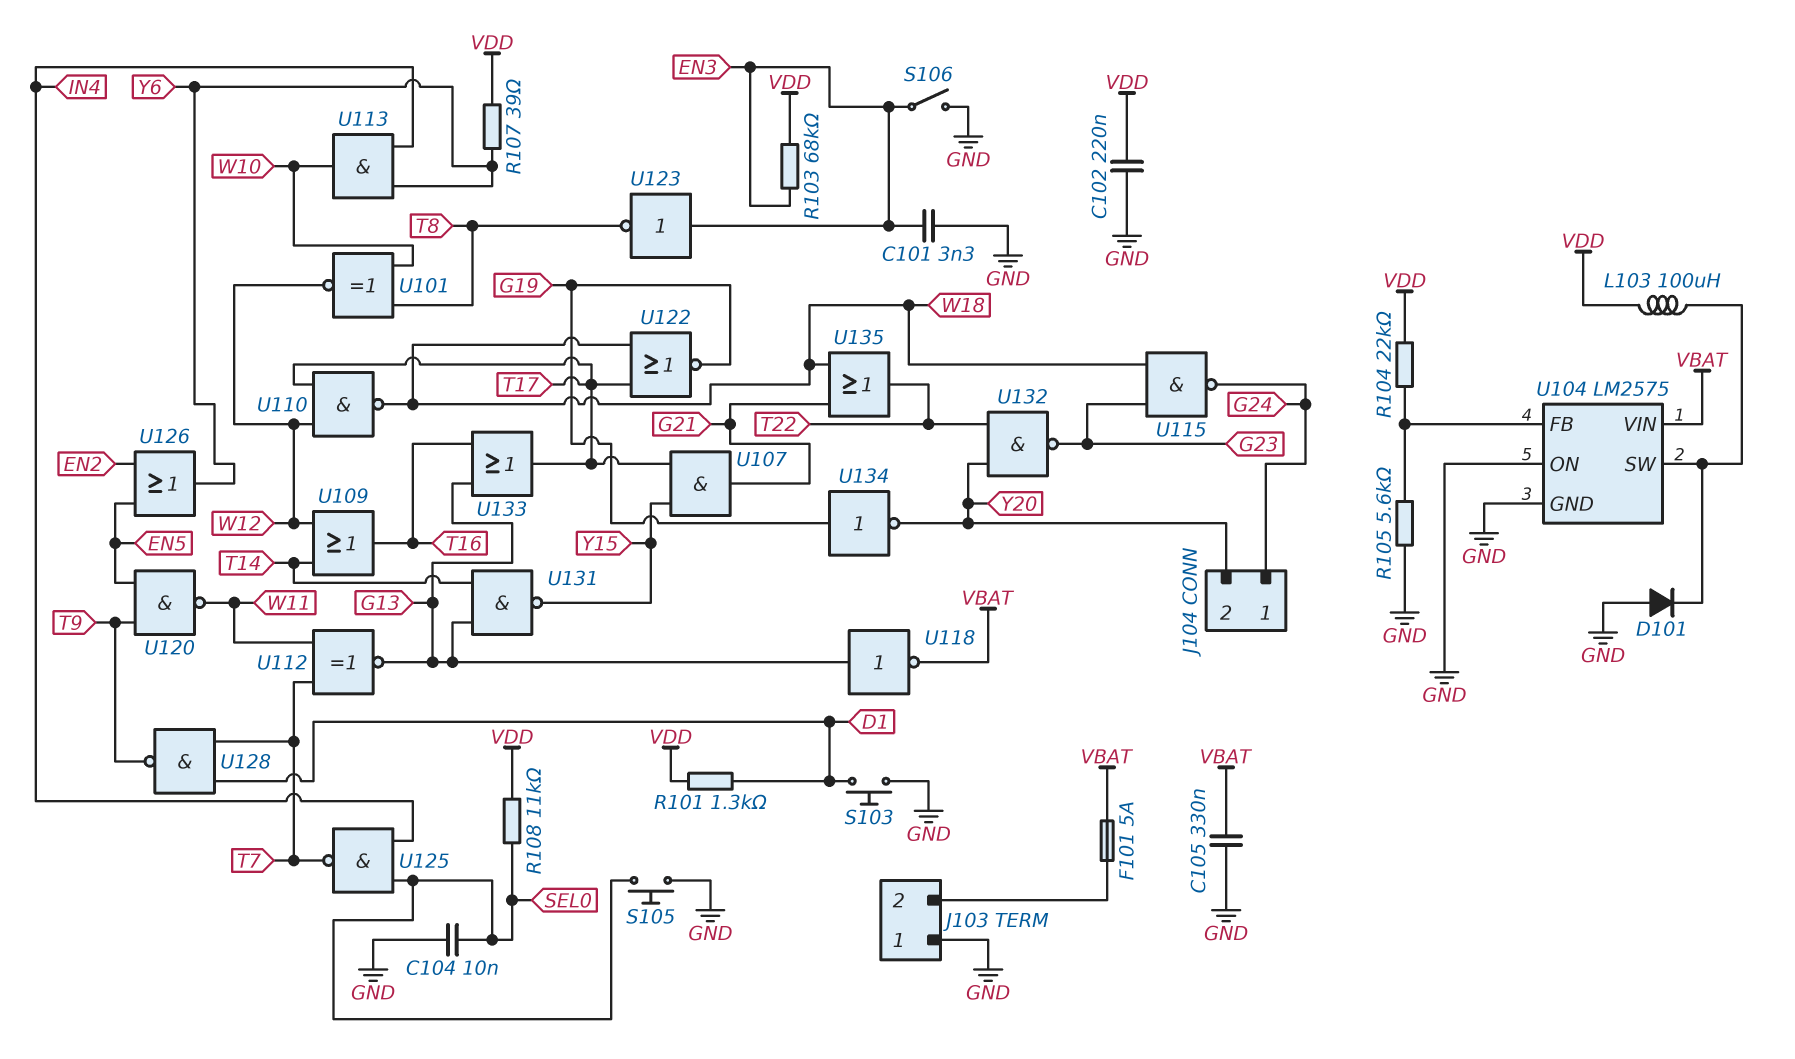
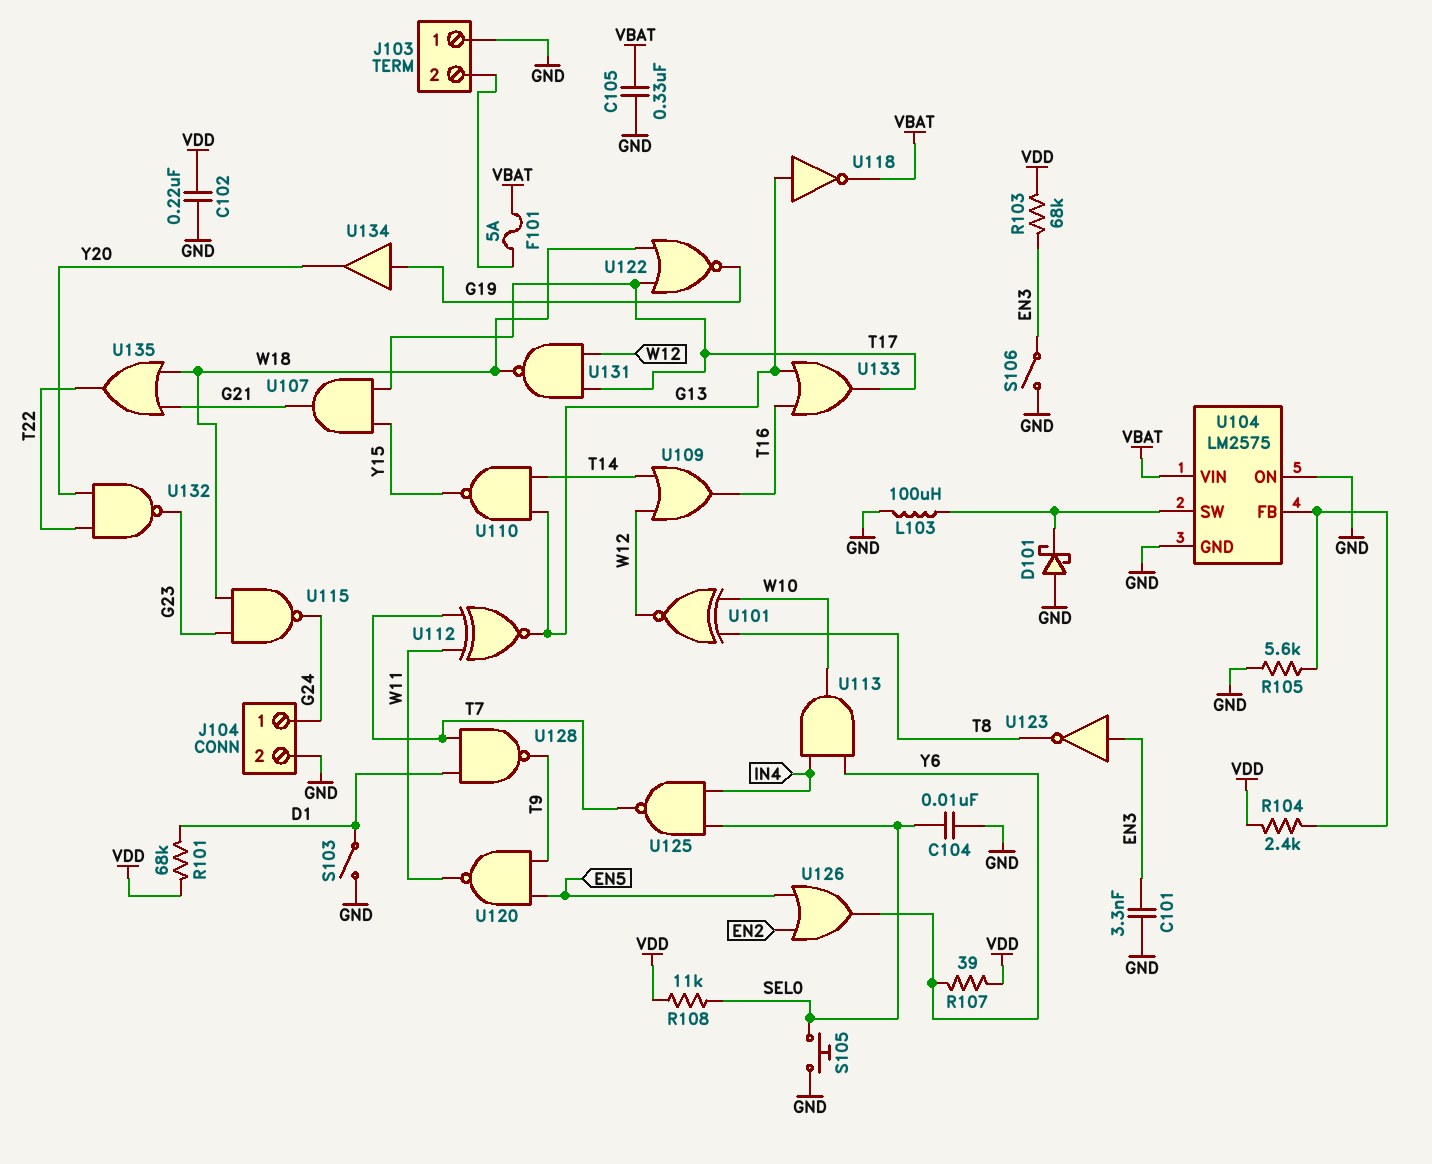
D101: diode (A GND, K U104/SW) -> schottky (A GND, K U104/SW)
J104 pin 2: Y20 -> GND
L103: 100uH (U104/SW, VDD) -> 100uH (GND, U104/SW)
R101: 1.3k (D1, VDD) -> 68k (D1, VDD)
R104: 22k (U104/FB, VDD) -> 2.4k (U104/FB, VDD)
S103: button (D1, GND) -> switch (D1, GND)
U110: NAND (in T17, in W12, out W18) -> NAND (in G13, in T14, out Y15)
U131: NAND (in G13, in T14, out Y15) -> NAND (in T17, in W12, out W18)
U134: NOT (in G19, out Y20) -> buffer (in G19, out Y20)

